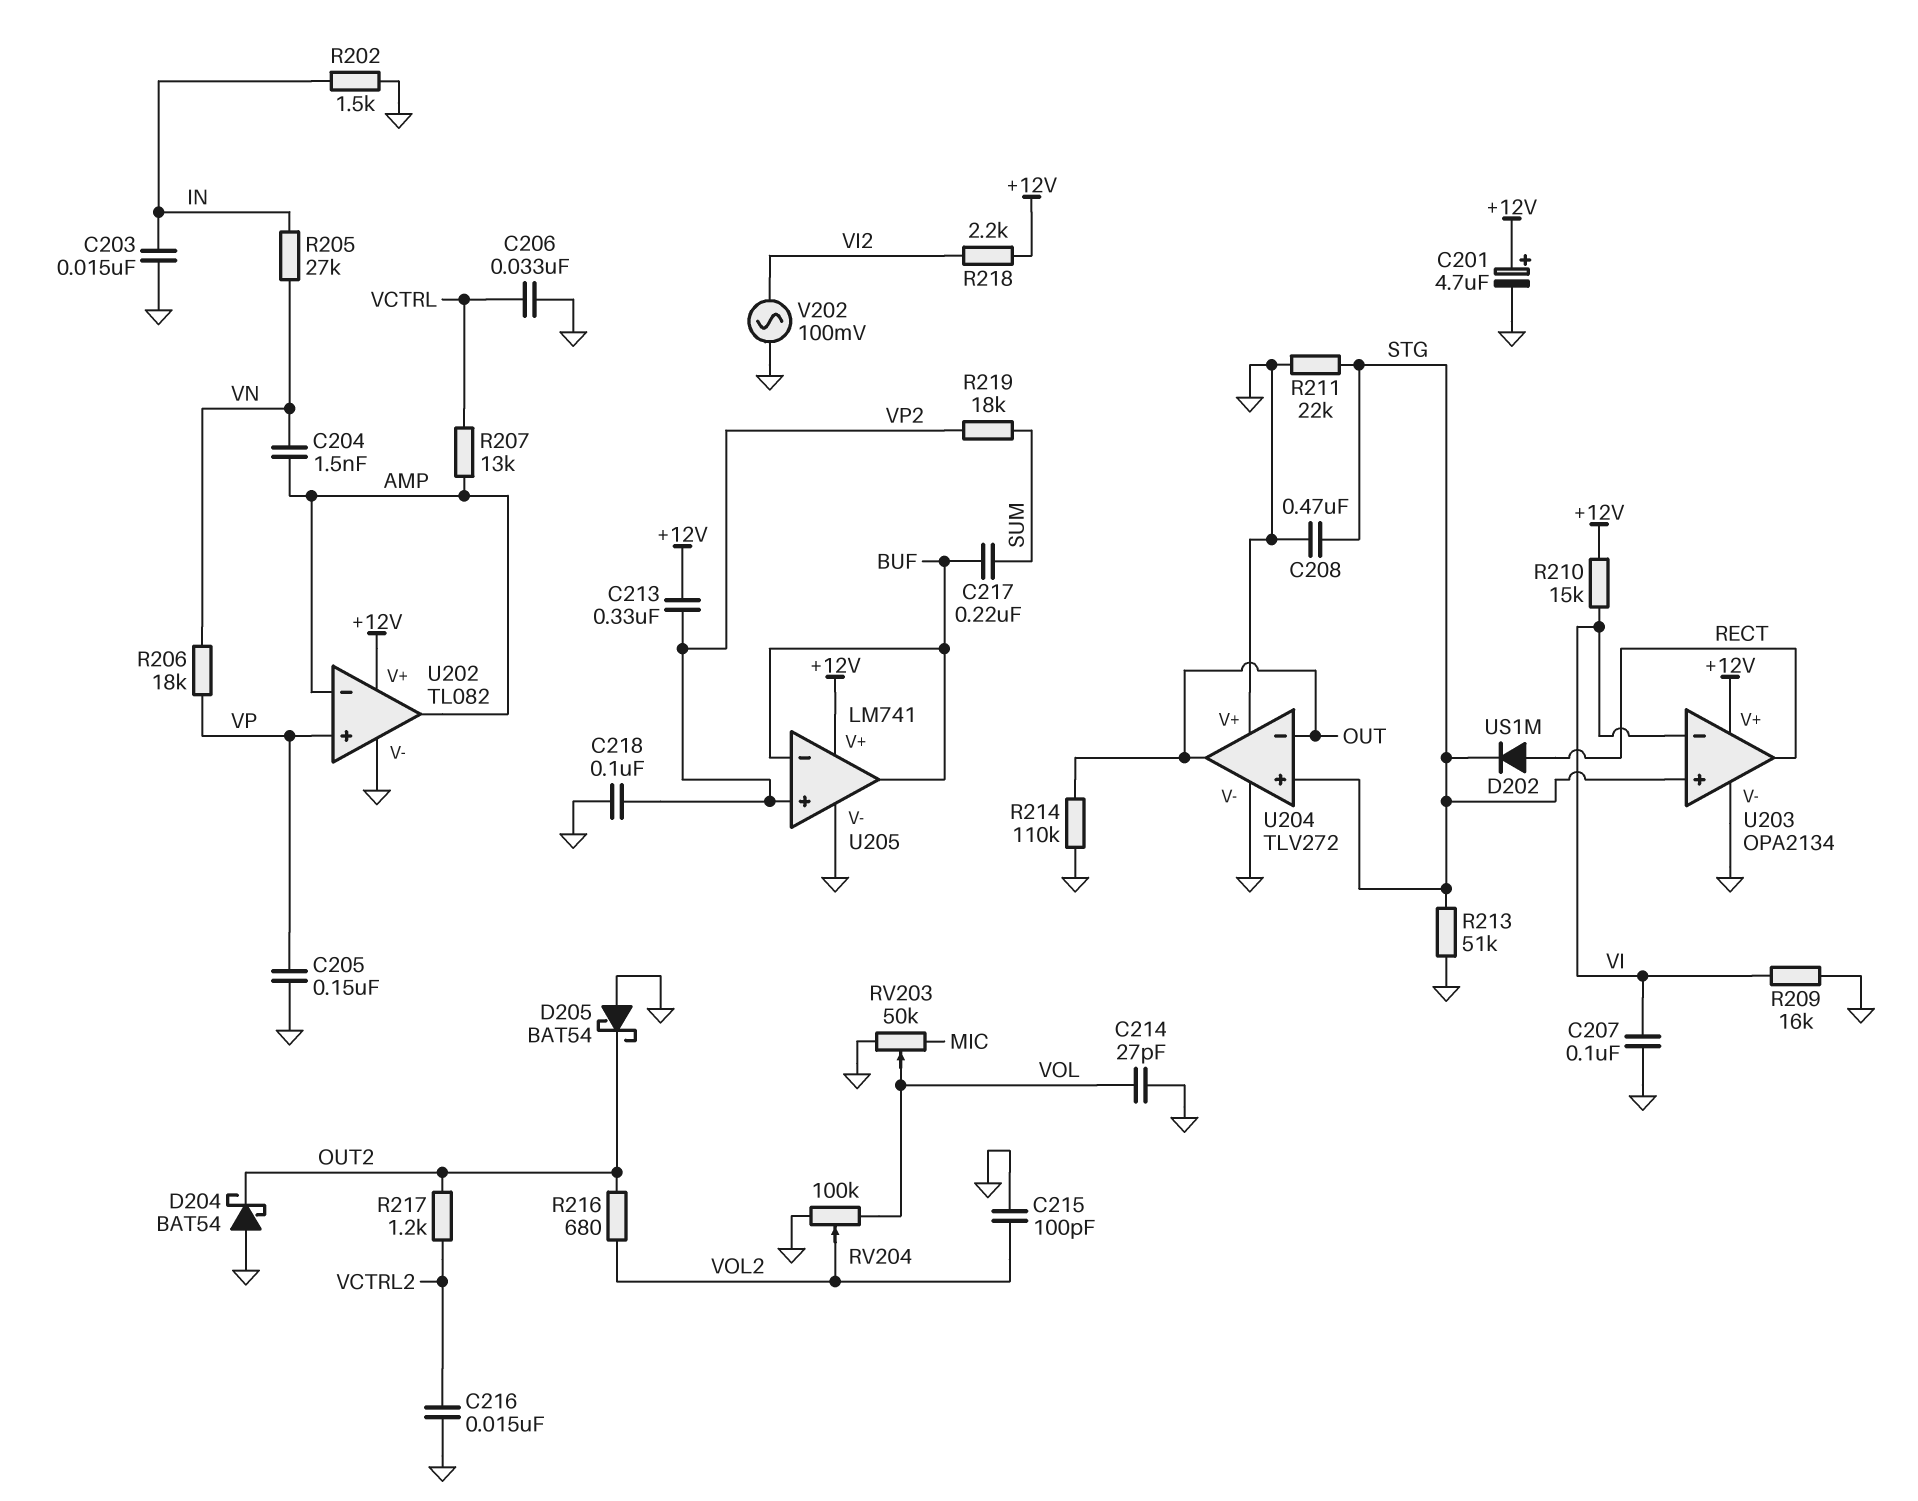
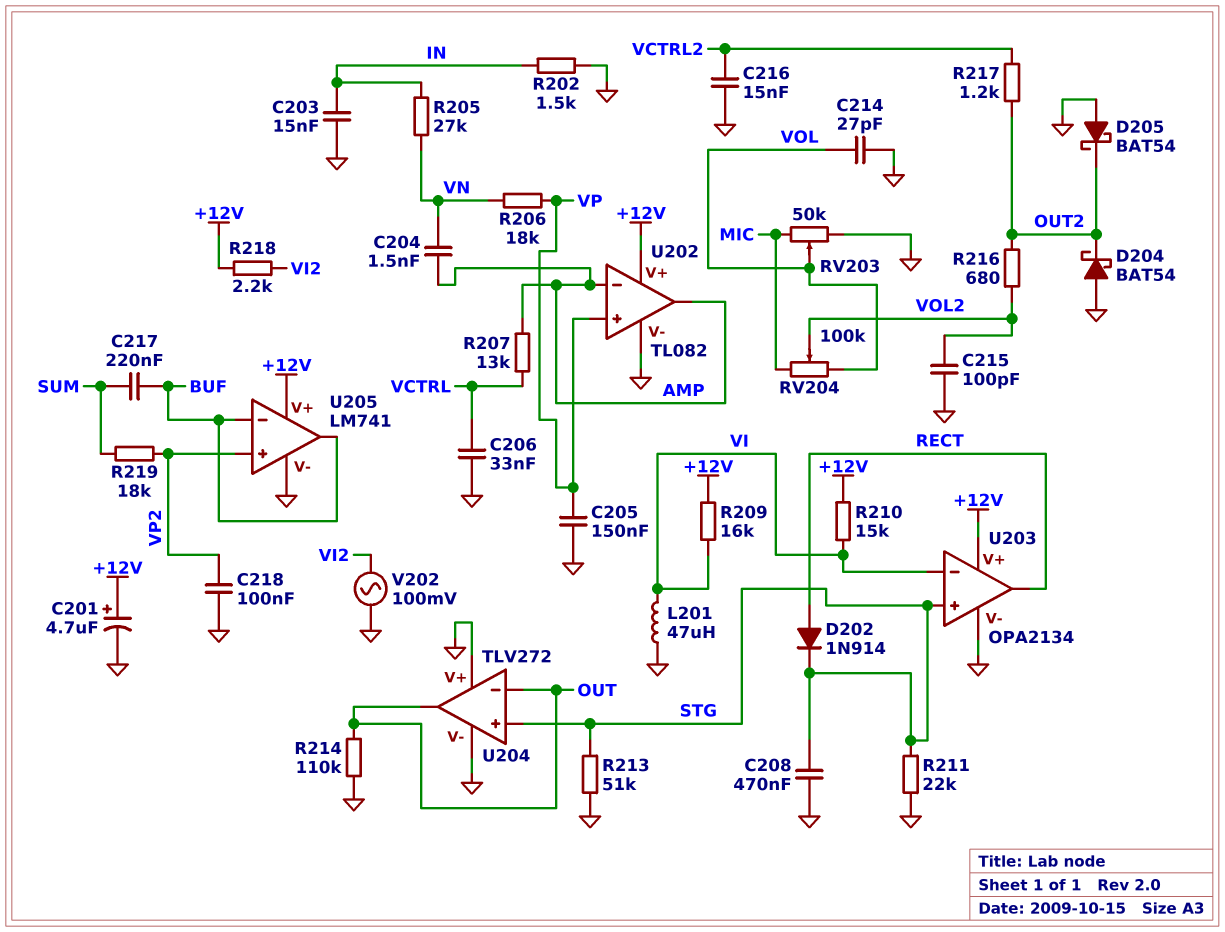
C207: 100nF (GND, VI) -> none
C213: 330nF (+12V, VP2) -> none
D202: diode US1M (A RECT, K STG) -> diode 1N914 (A RECT, K STG)
L201: none -> 47uH (GND, VI)
R209: 16k (GND, VI) -> 16k (+12V, VI)
RV204: 100k (GND, VOL, wiper VOL2) -> 100k (MIC, VOL, wiper VOL2)

